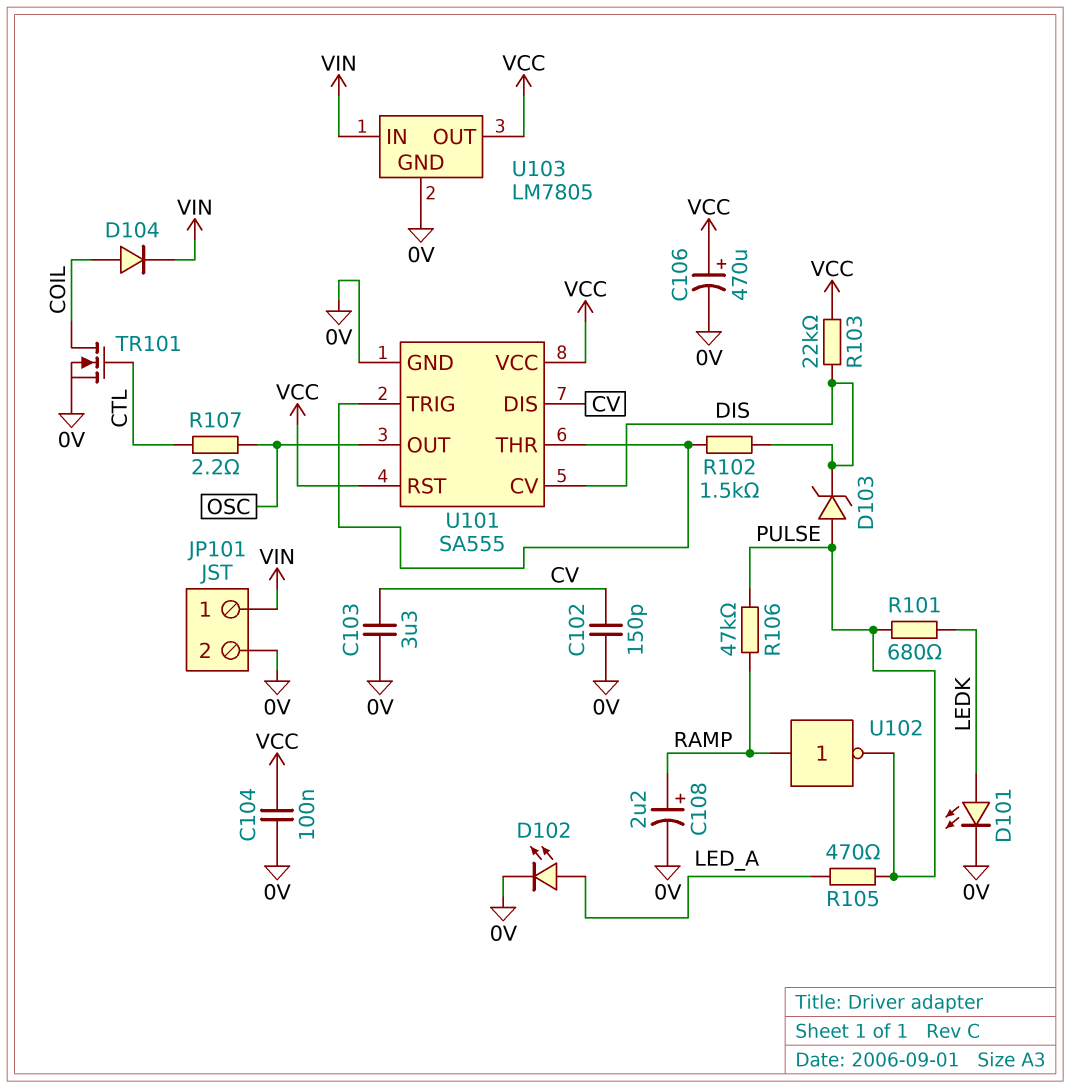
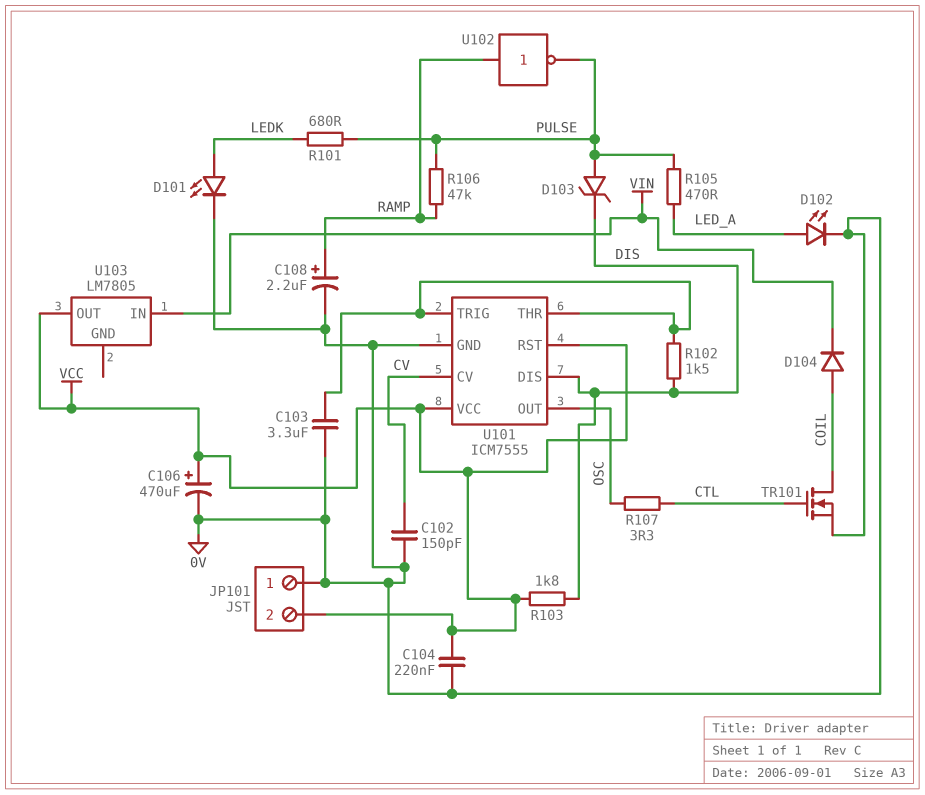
C103: 3.3uF (0V, CV) -> 3.3uF (0V, U101/THR)
C104: 100nF (0V, VCC) -> 220nF (0V, VCC)
JP101 pin 1: VIN -> 0V
JP101 pin 2: 0V -> VCC
R103: 22k (DIS, VCC) -> 1.8k (DIS, VCC)
R107: 2.2 (CTL, OSC) -> 3.3 (CTL, OSC)
U101: SA555 -> ICM7555
U101 pin CV: DIS -> CV
U101 pin DIS: CV -> DIS
U103 pin GND: 0V -> none

